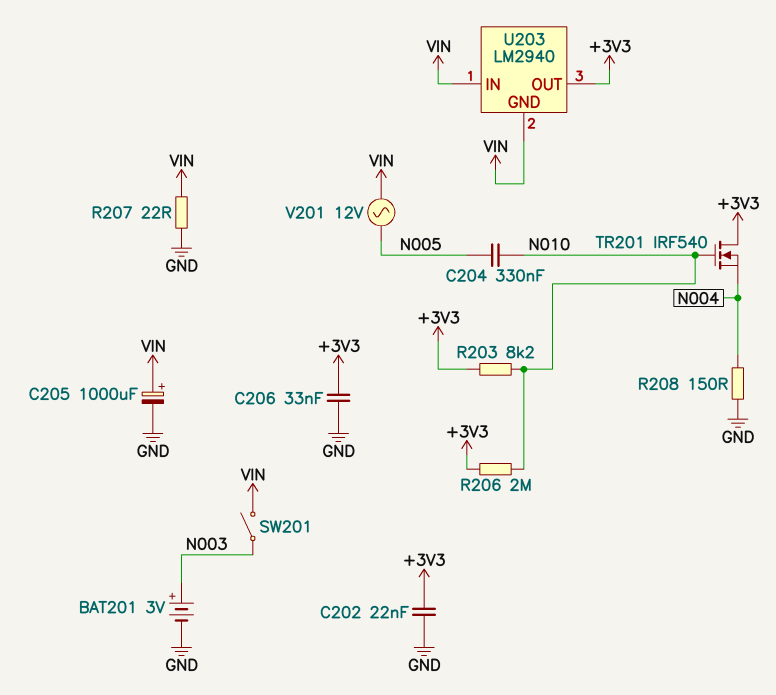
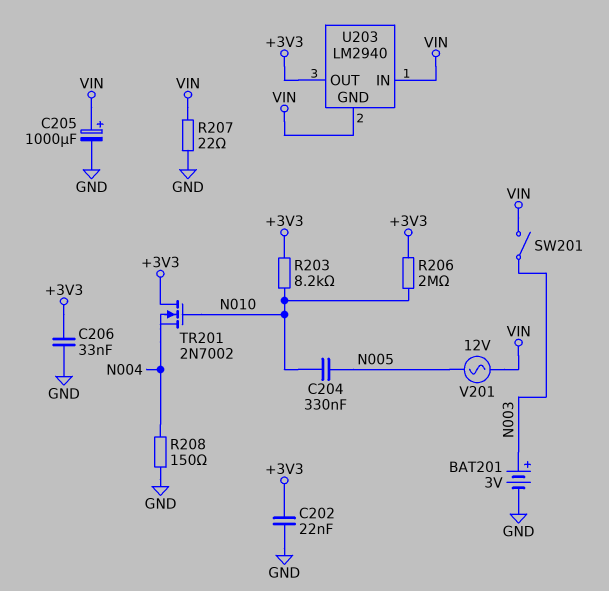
TR201: NMOS IRF540 (G N010, D +3V3, S N004) -> NMOS 2N7002 (G N010, D +3V3, S N004)

